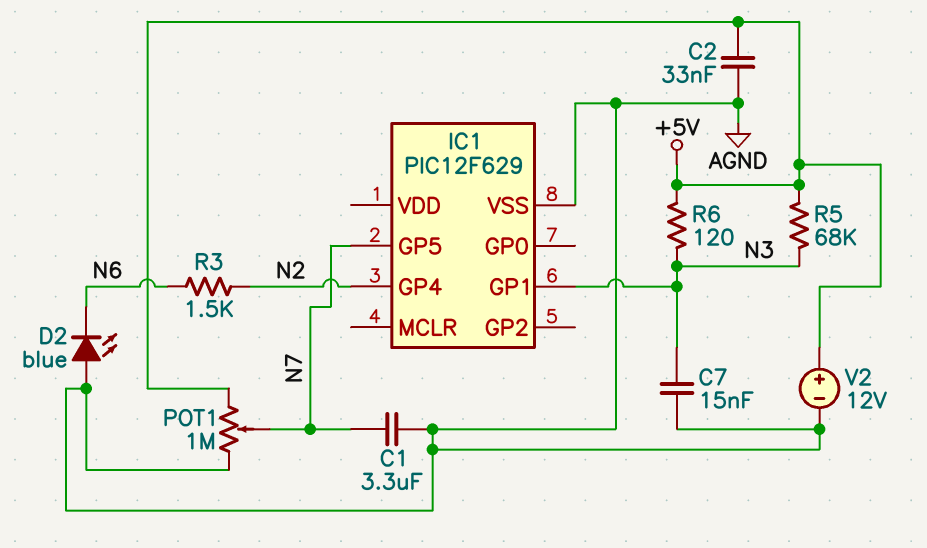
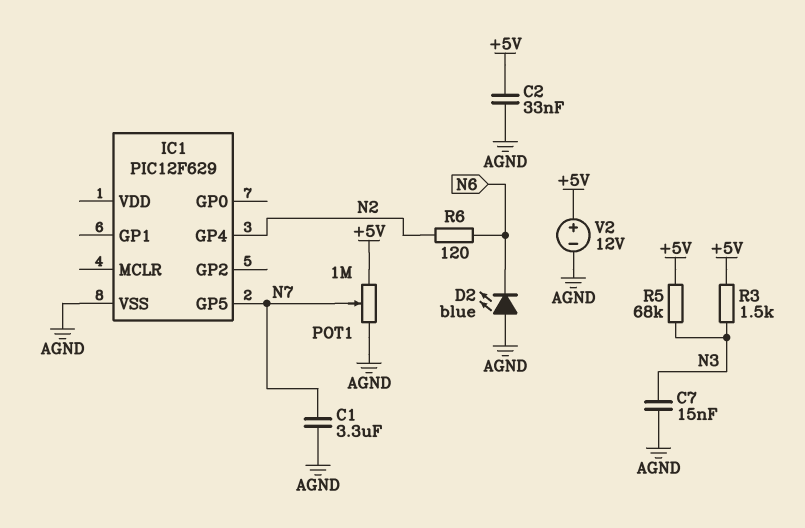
IC1 pin GP1: N3 -> none
R3: 1.5k (N2, N6) -> 1.5k (+5V, N3)
R6: 120 (+5V, N3) -> 120 (N2, N6)

